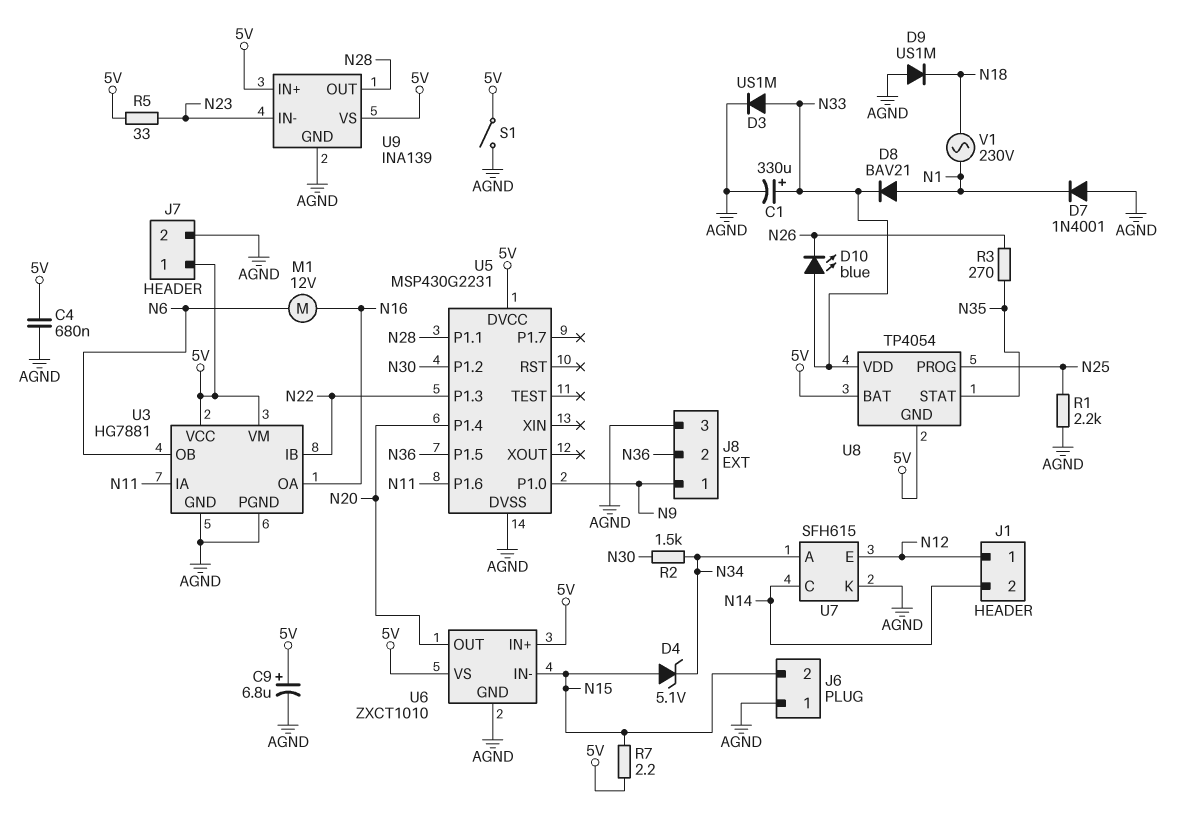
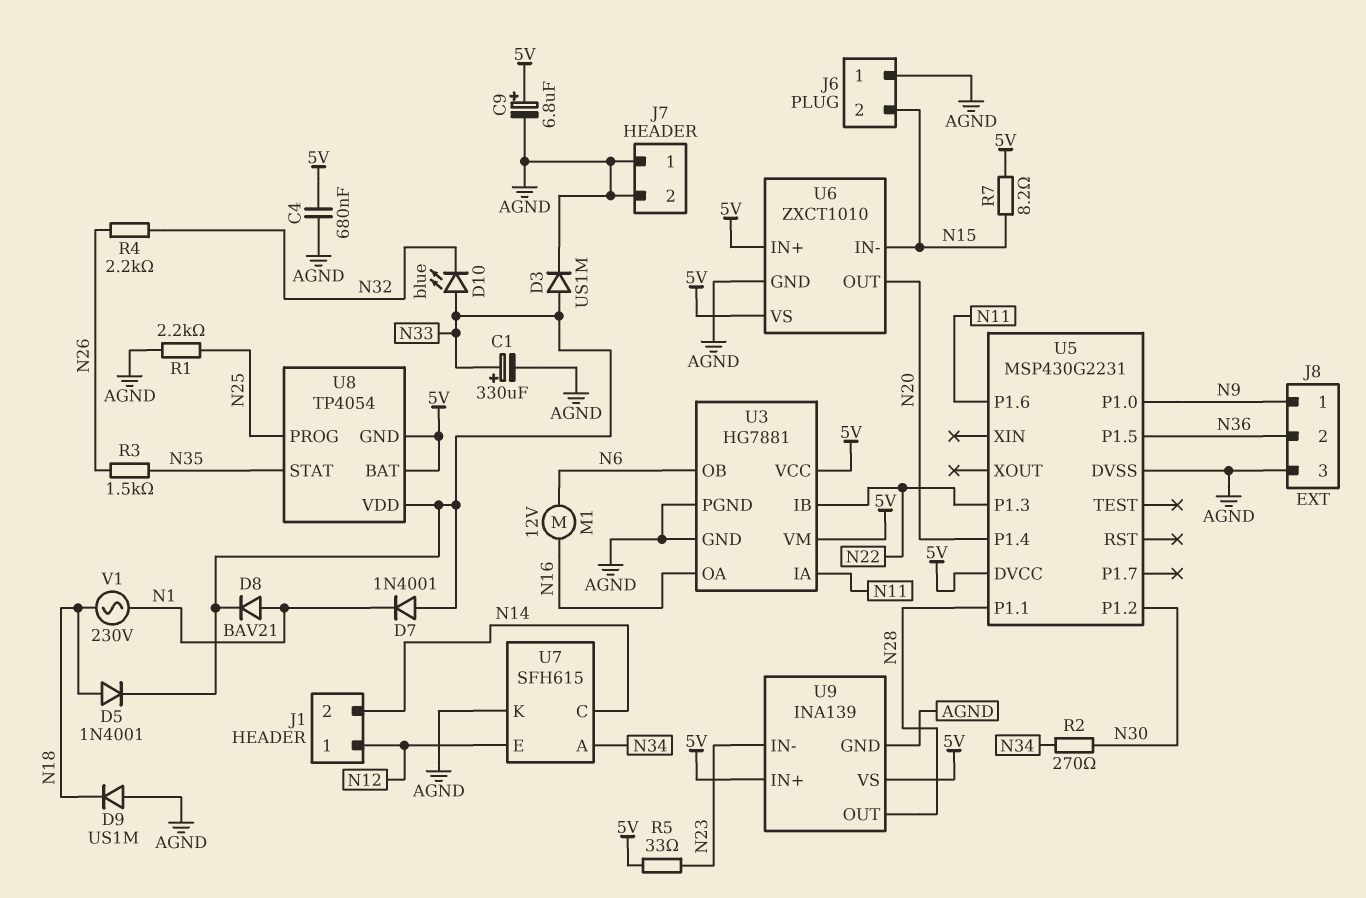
D4: zener 5.1V (A N15, K N34) -> none
D5: none -> diode 1N4001 (A N18, K N33)
D7: diode 1N4001 (A AGND, K N1) -> diode 1N4001 (A N33, K N1)
D10: LED blue (A N33, K N26) -> LED blue (A N33, K N32)
J7 pin 1: 5V -> AGND
R2: 1.5k (N30, N34) -> 270 (N30, N34)
R3: 270 (N26, N35) -> 1.5k (N26, N35)
R4: none -> 2.2k (N26, N32)
R7: 2.2 (5V, N15) -> 8.2 (5V, N15)
S1: switch (5V, AGND) -> none

